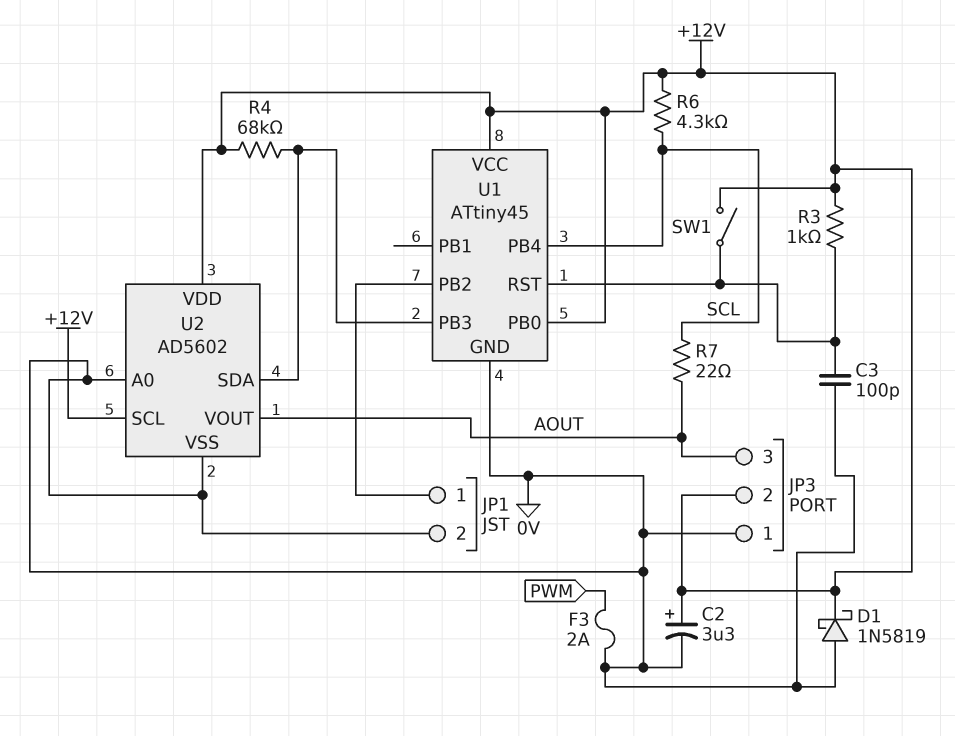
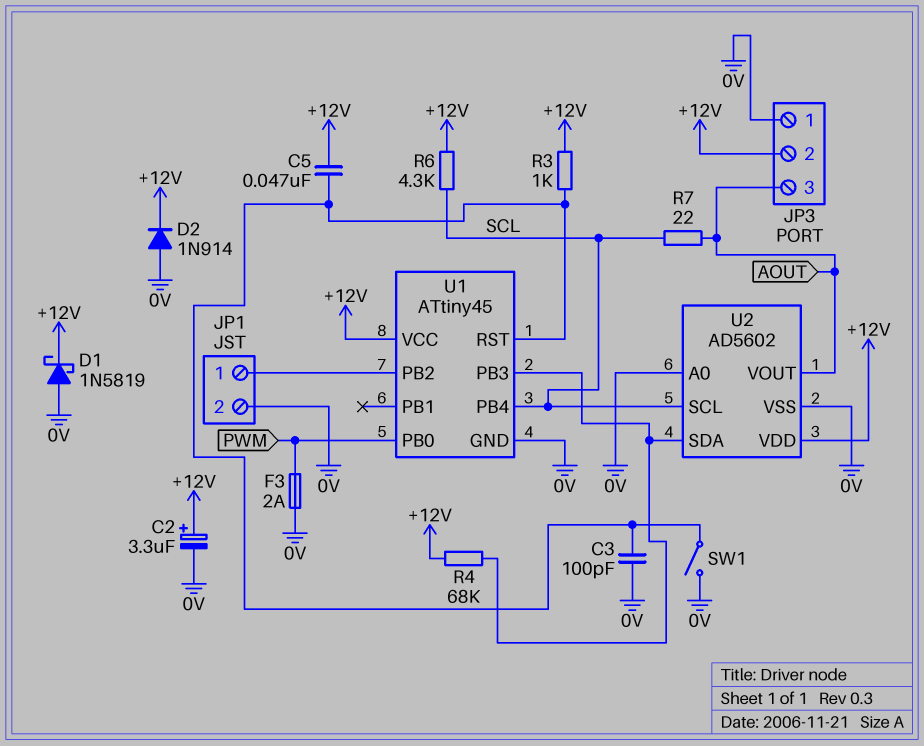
C5: none -> 47nF (+12V, U1/RST)
D2: none -> diode 1N914 (A 0V, K +12V)
SW1: switch (+12V, U1/RST) -> switch (0V, U1/RST)
U1 pin PB0: +12V -> PWM
U2 pin SCL: +12V -> SCL

